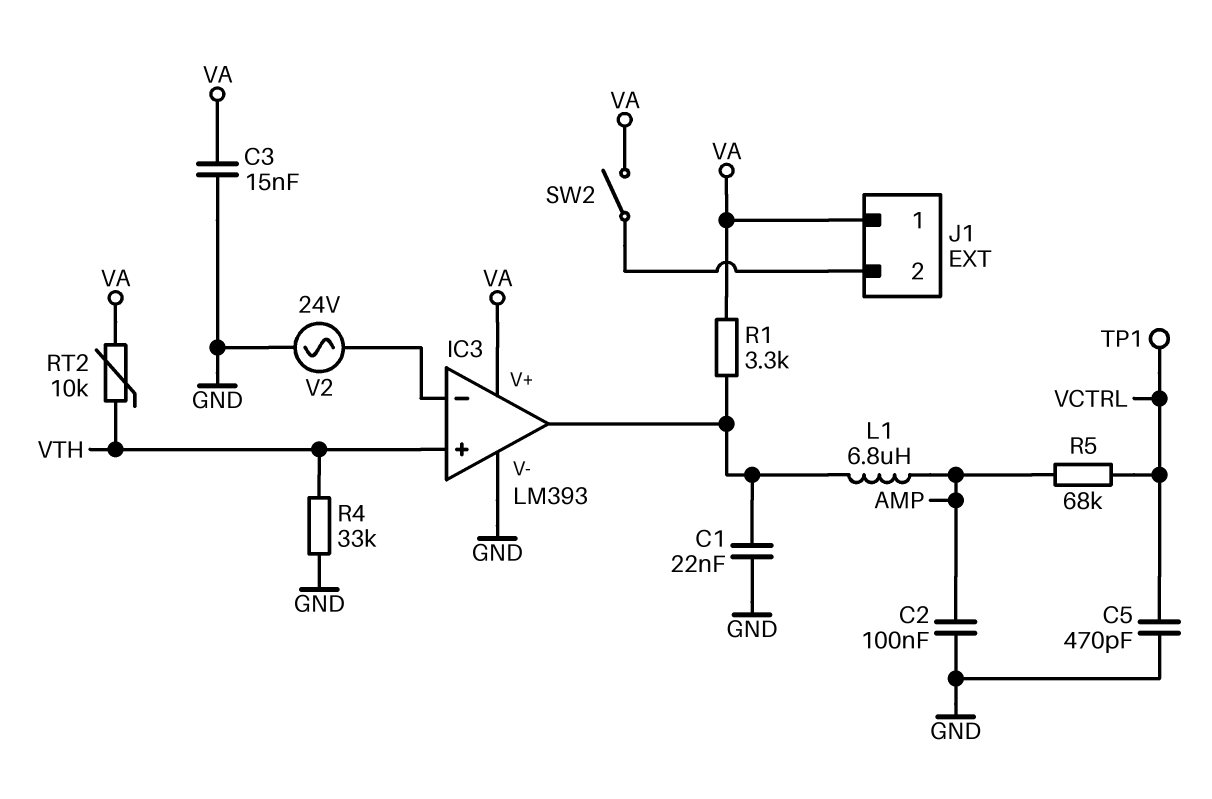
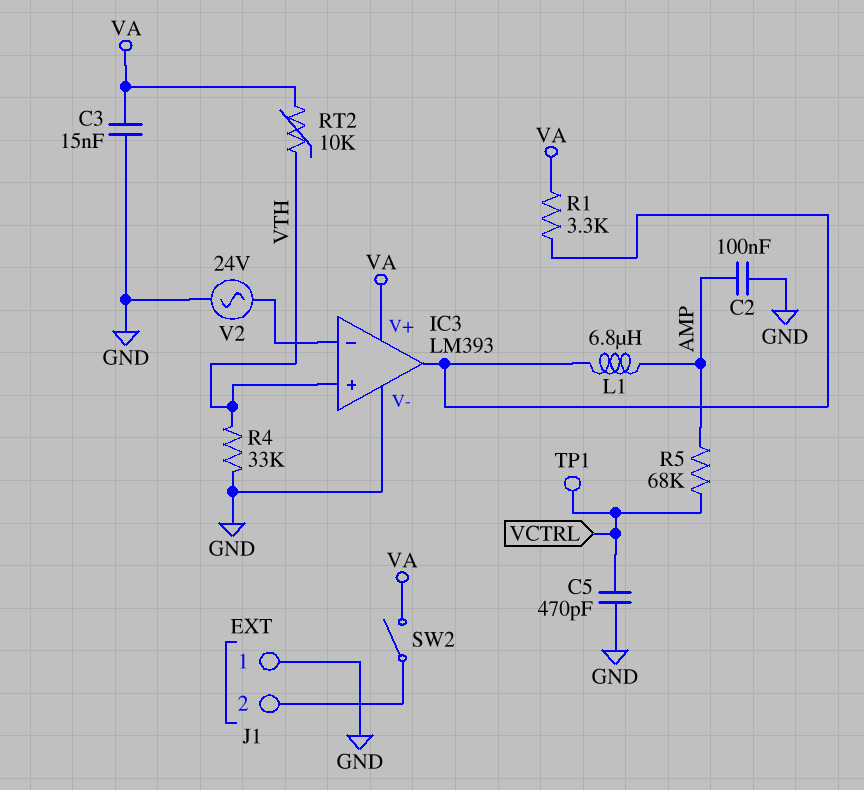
C1: 22nF (GND, IC3/out) -> none
J1 pin 1: VA -> GND

